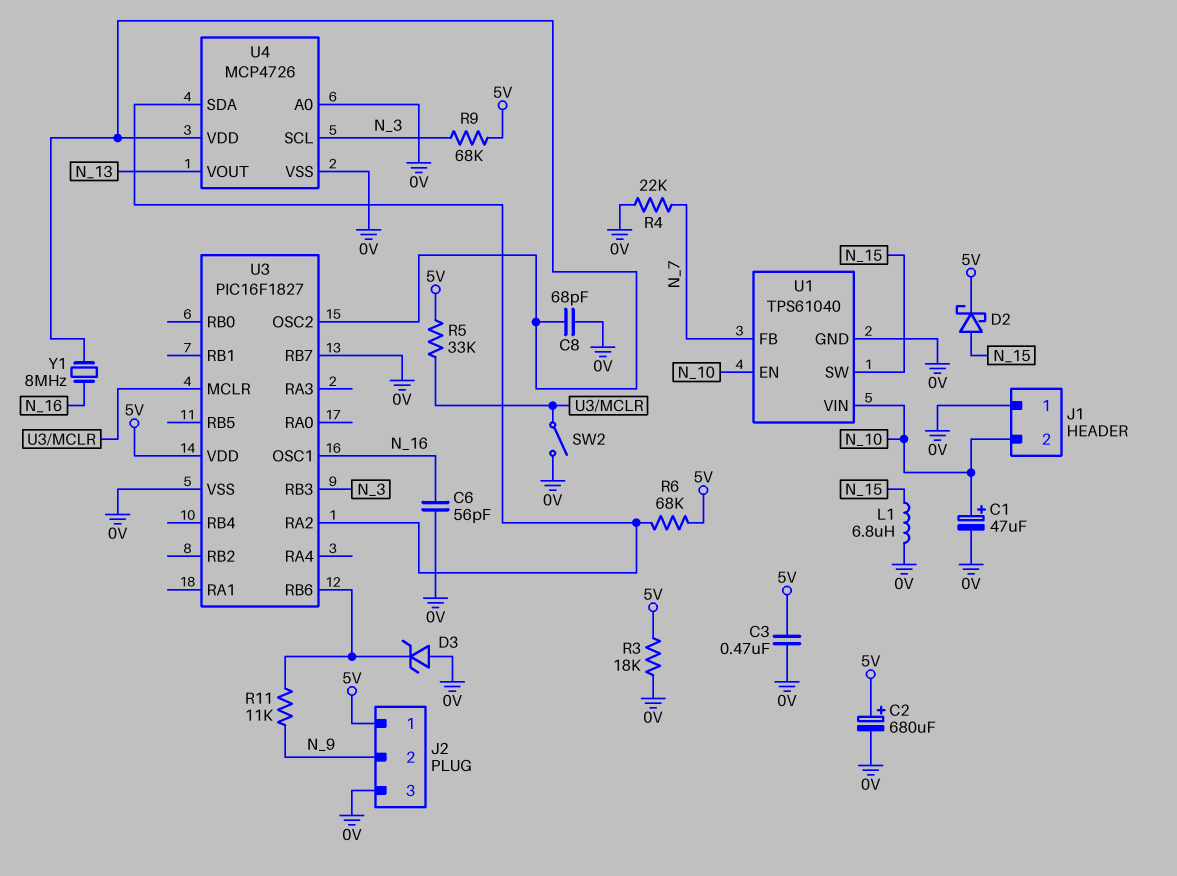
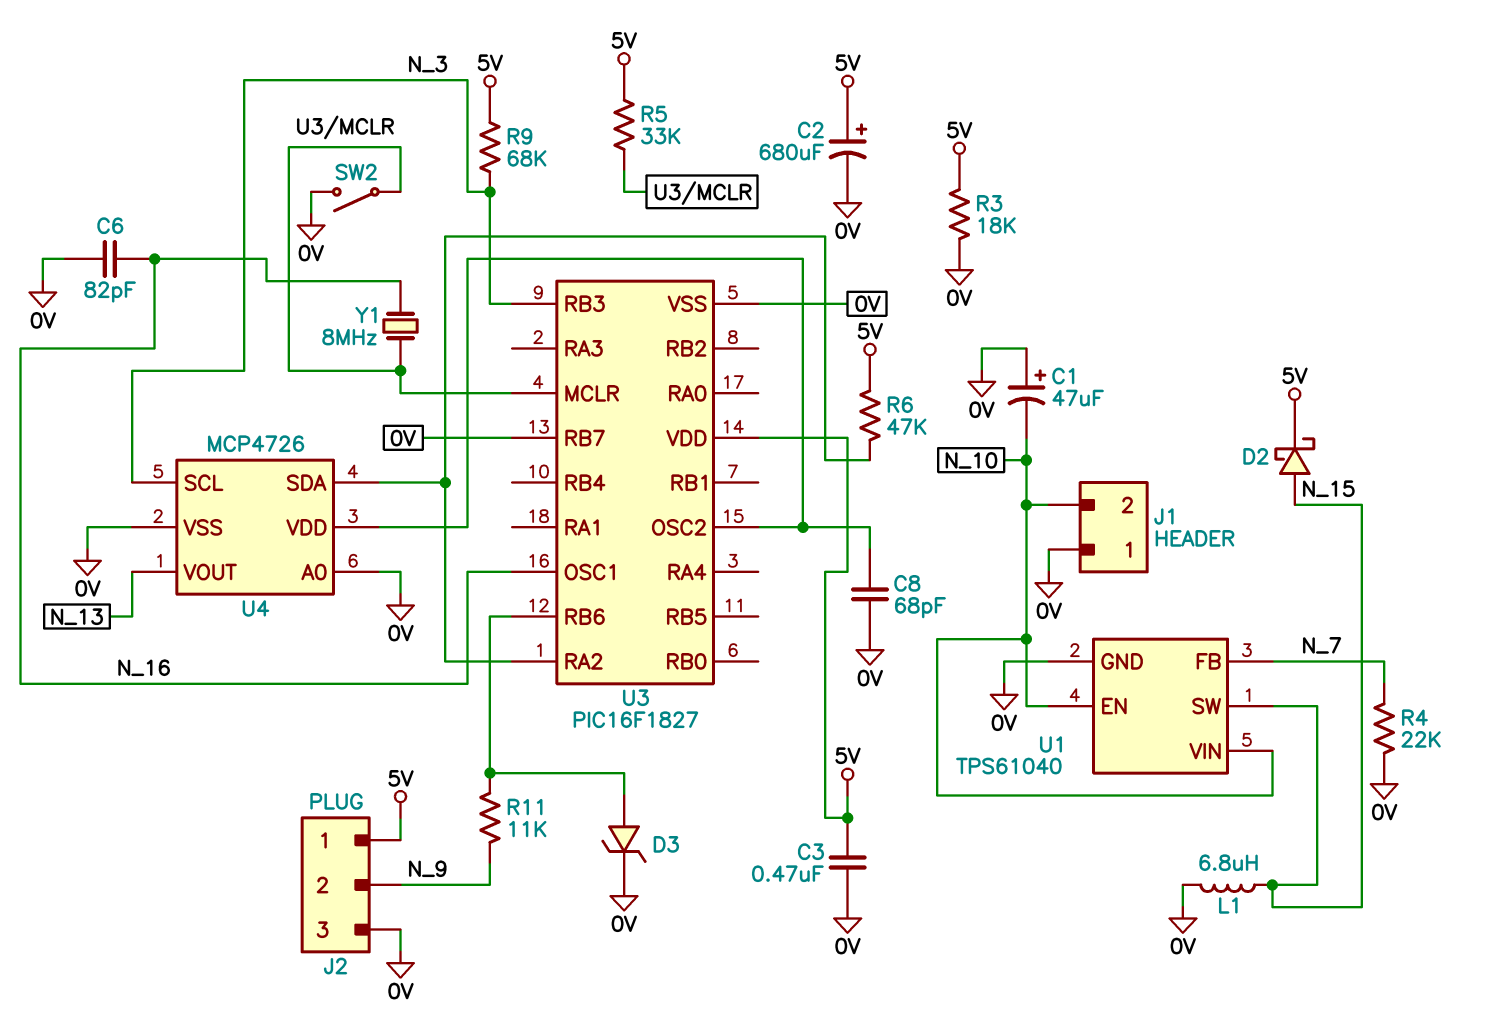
C1: 47uF (plus N_10, minus 0V) -> 47uF (plus 0V, minus N_10)
C6: 56pF (0V, N_16) -> 82pF (0V, N_16)
D3: zener (A 0V, K U3/RB6) -> zener (A U3/RB6, K 0V)
R6: 68k (5V, U3/RA2) -> 47k (5V, U3/RA2)
Y1: 8MHz (N_16, U3/OSC2) -> 8MHz (N_16, U3/MCLR)

